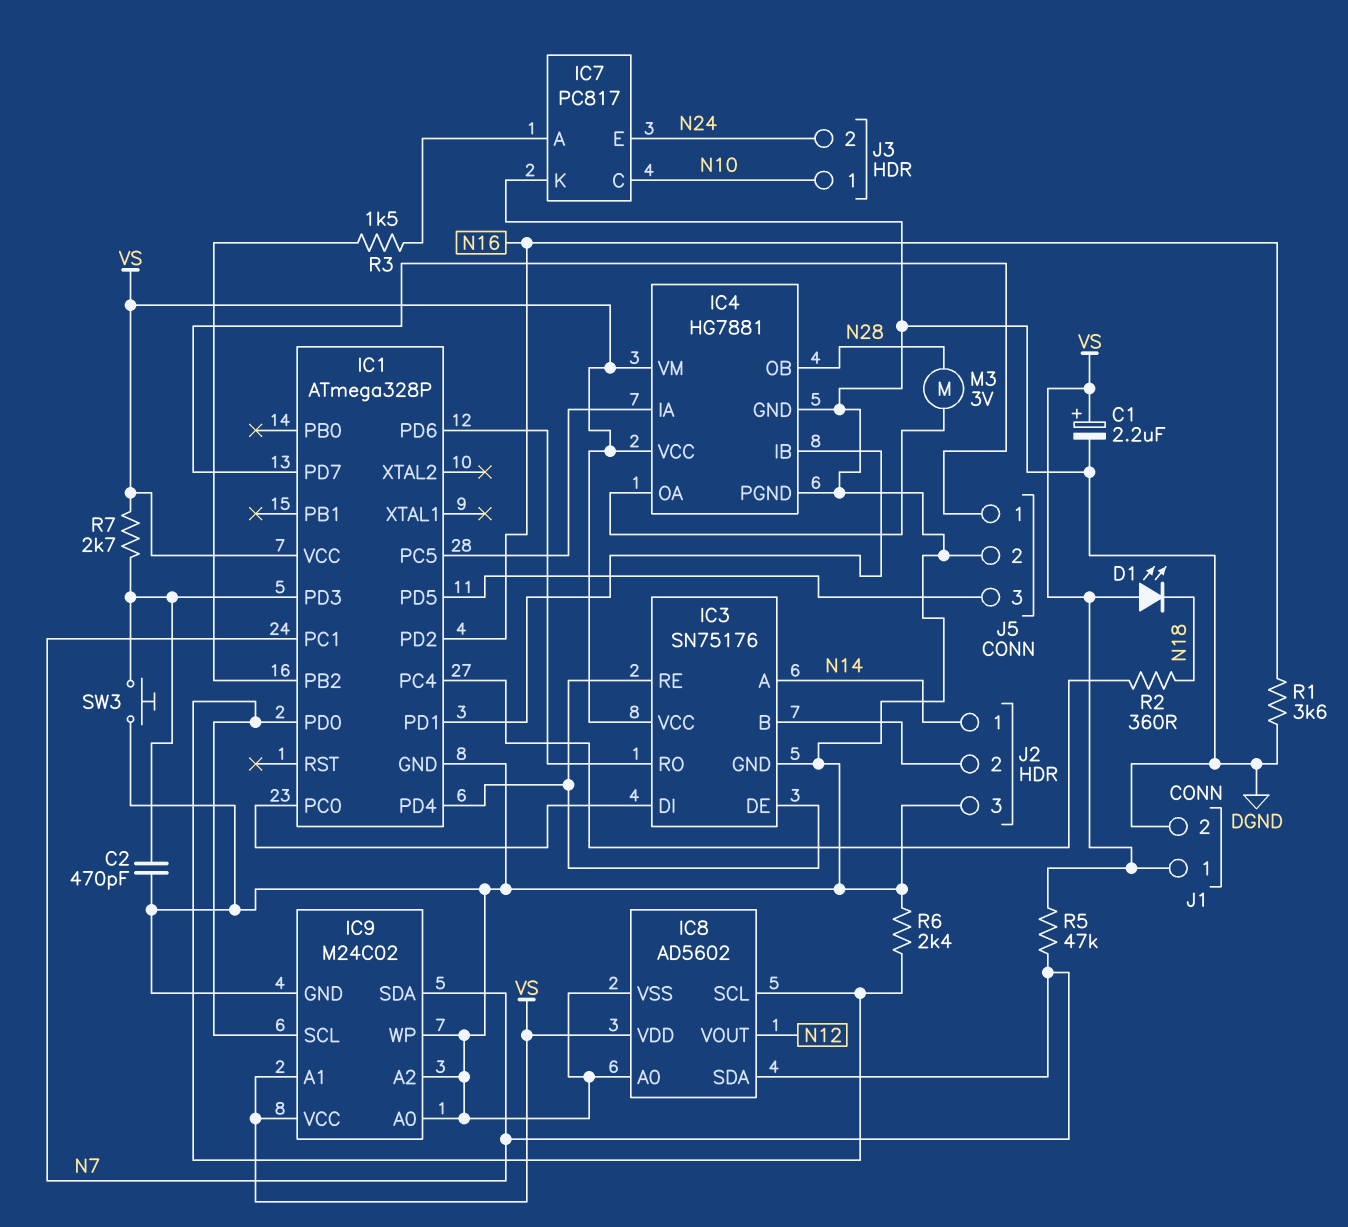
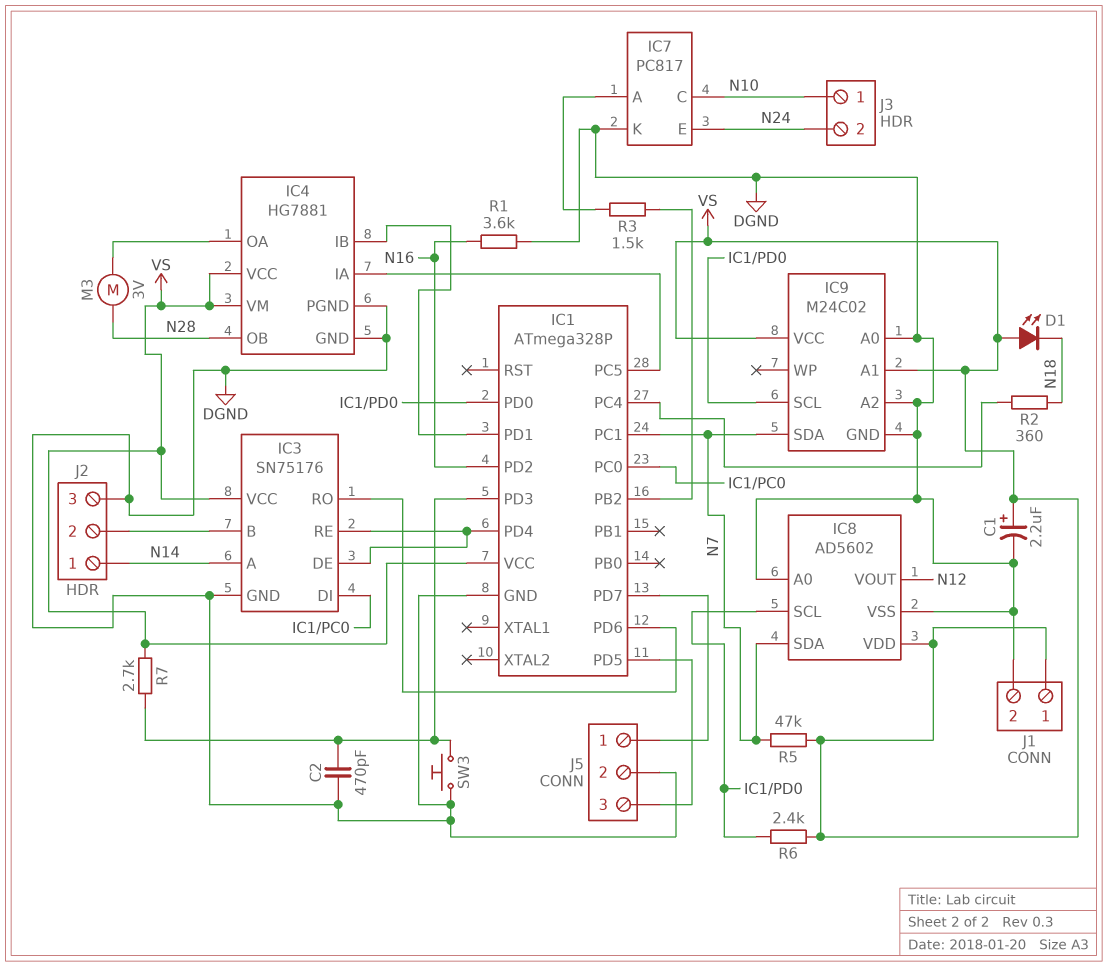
IC9 pin WP: DGND -> none
R6: 2.4k (DGND, IC1/PD0) -> 2.4k (IC1/PD0, VS)

